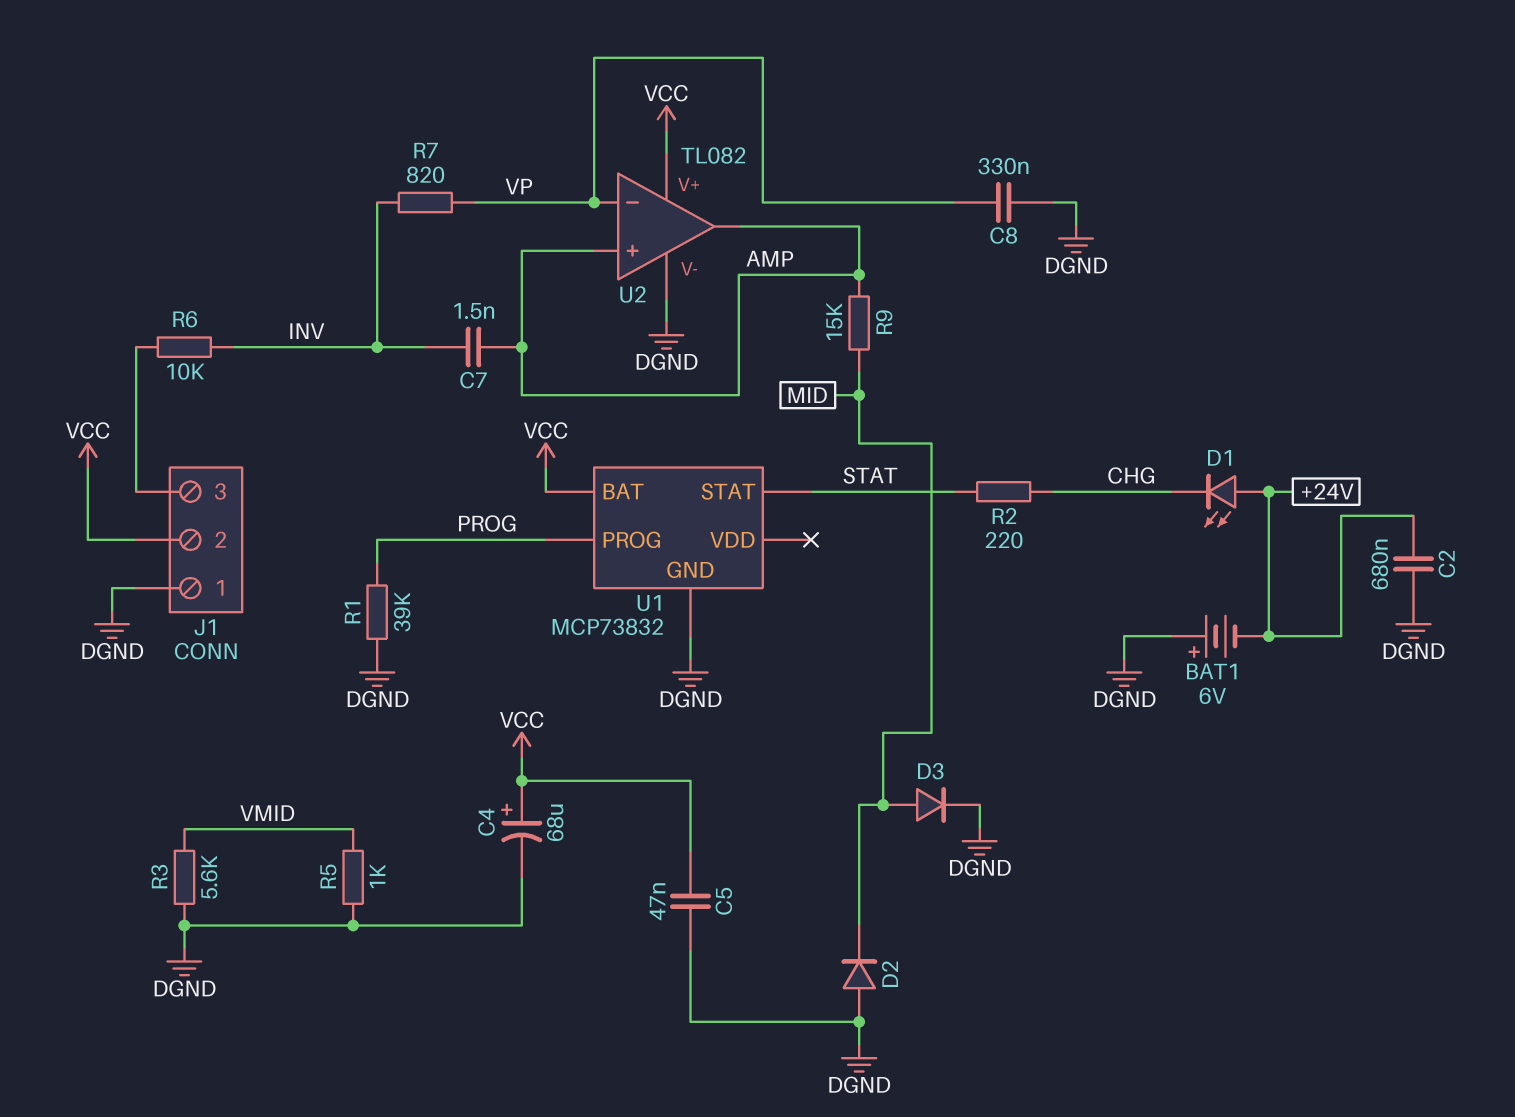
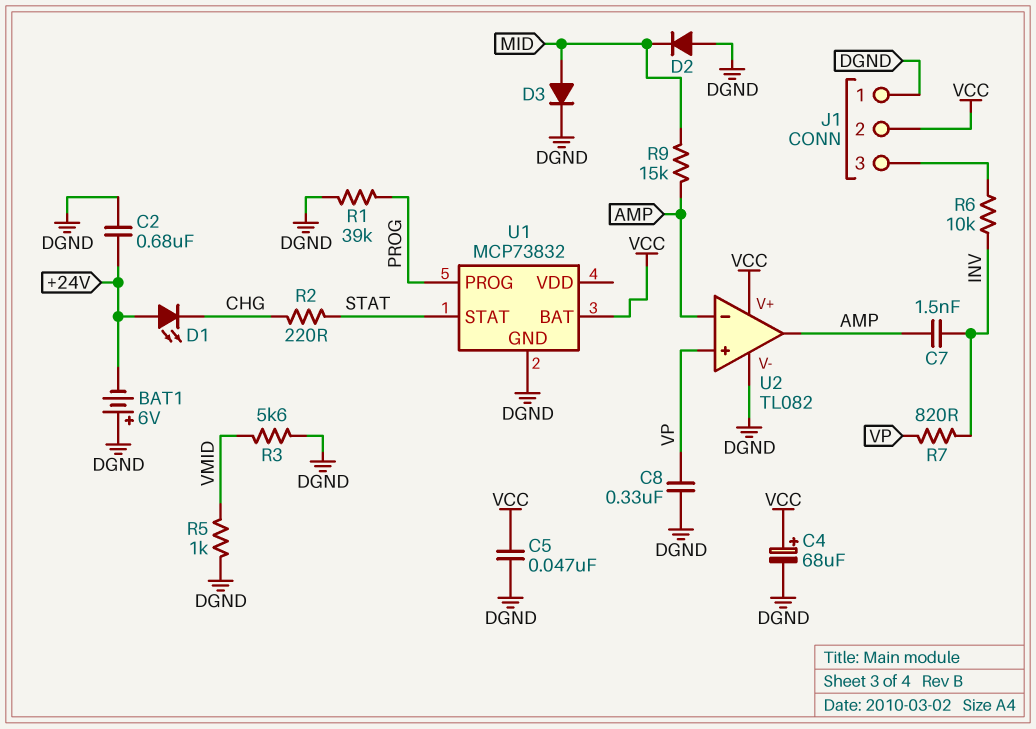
U2 pin in+: AMP -> VP
U2 pin in-: VP -> AMP

